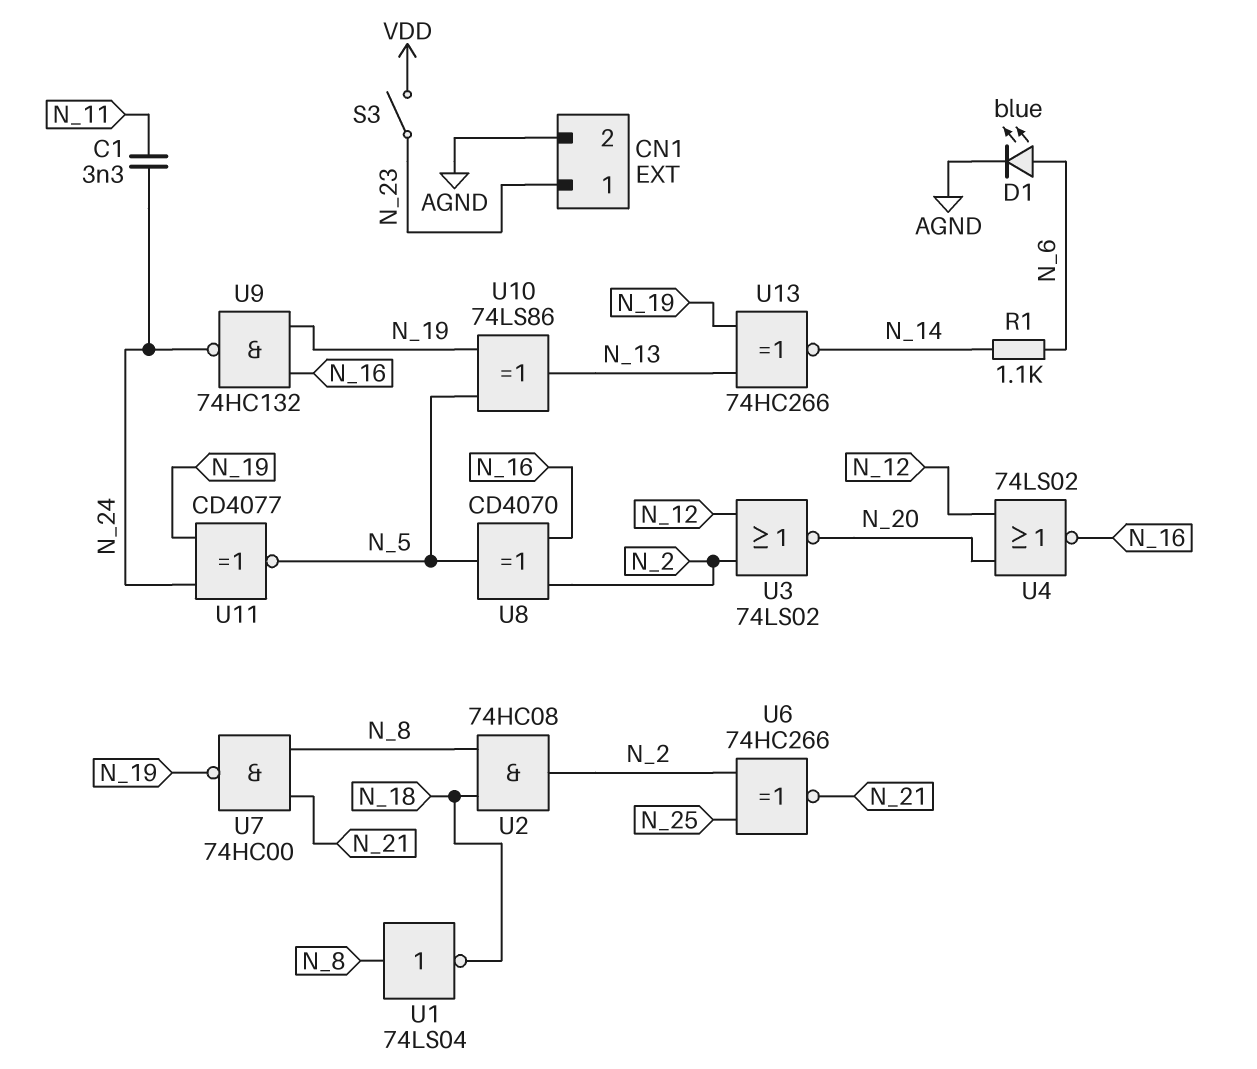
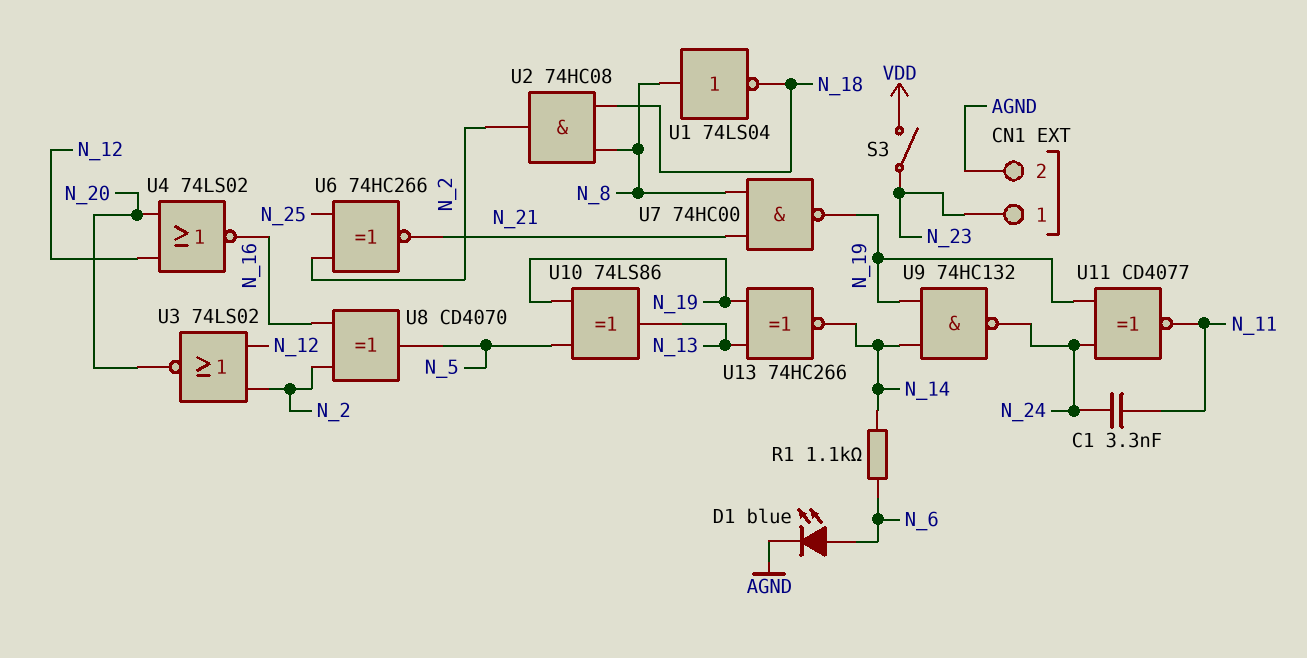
U9: NAND 74HC132 (in N_16, in N_19, out N_24) -> NAND 74HC132 (in N_14, in N_19, out N_24)
U11: XNOR CD4077 (in N_19, in N_24, out N_5) -> XNOR CD4077 (in N_19, in N_24, out N_11)

